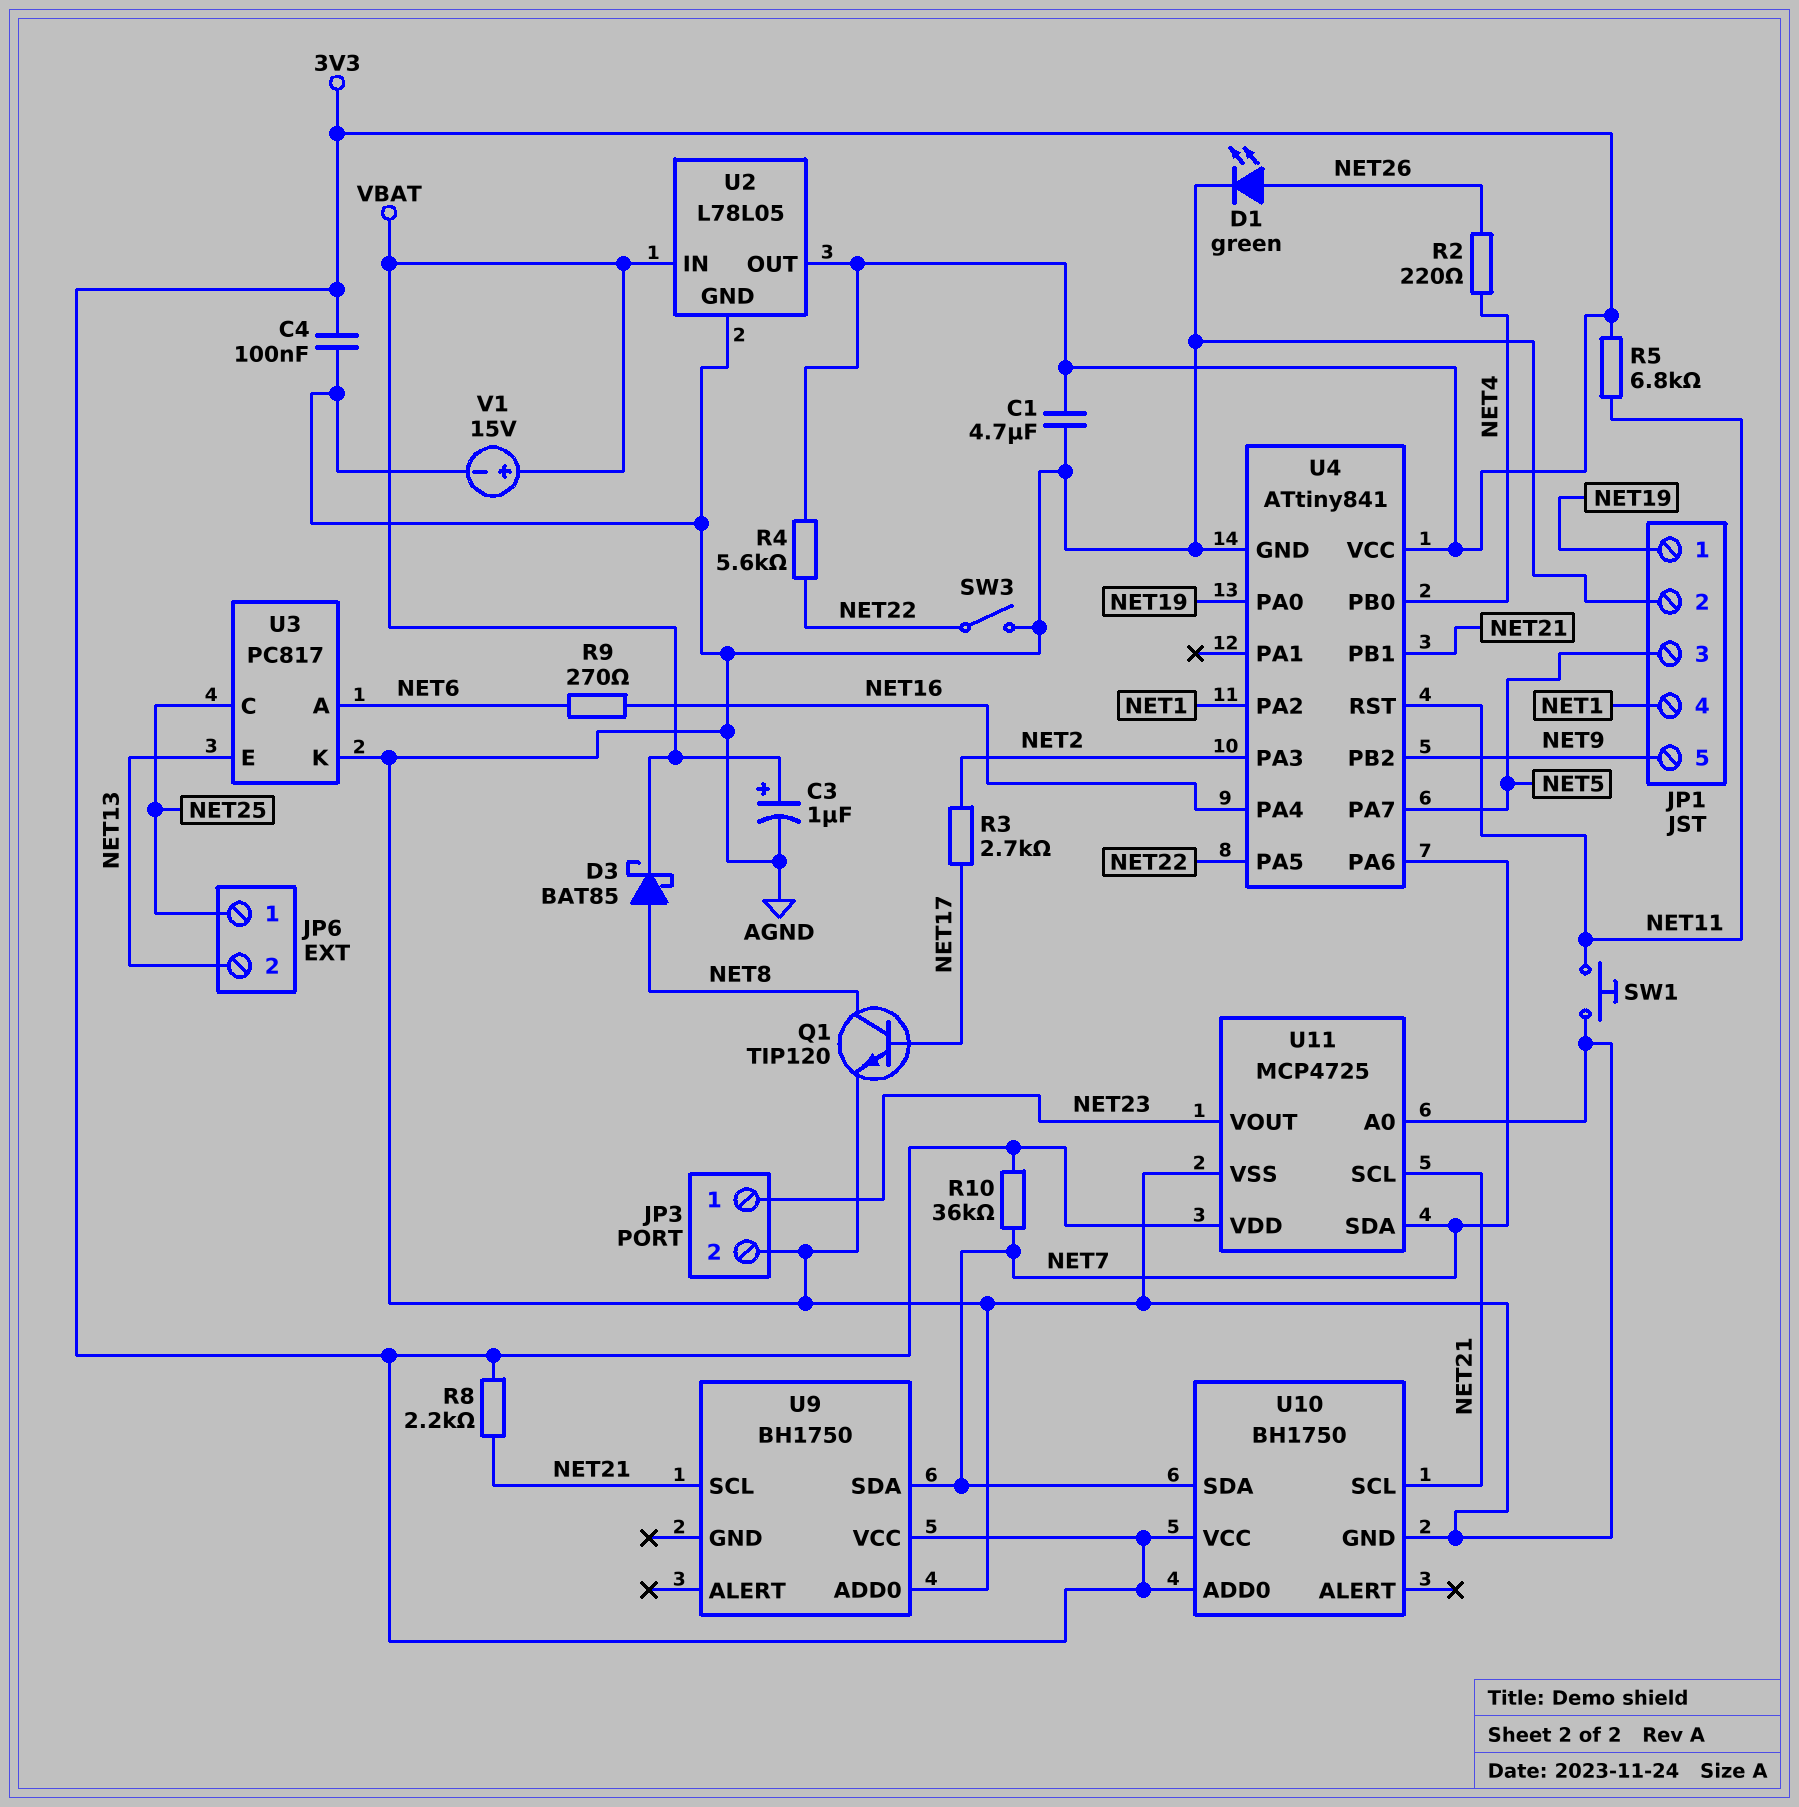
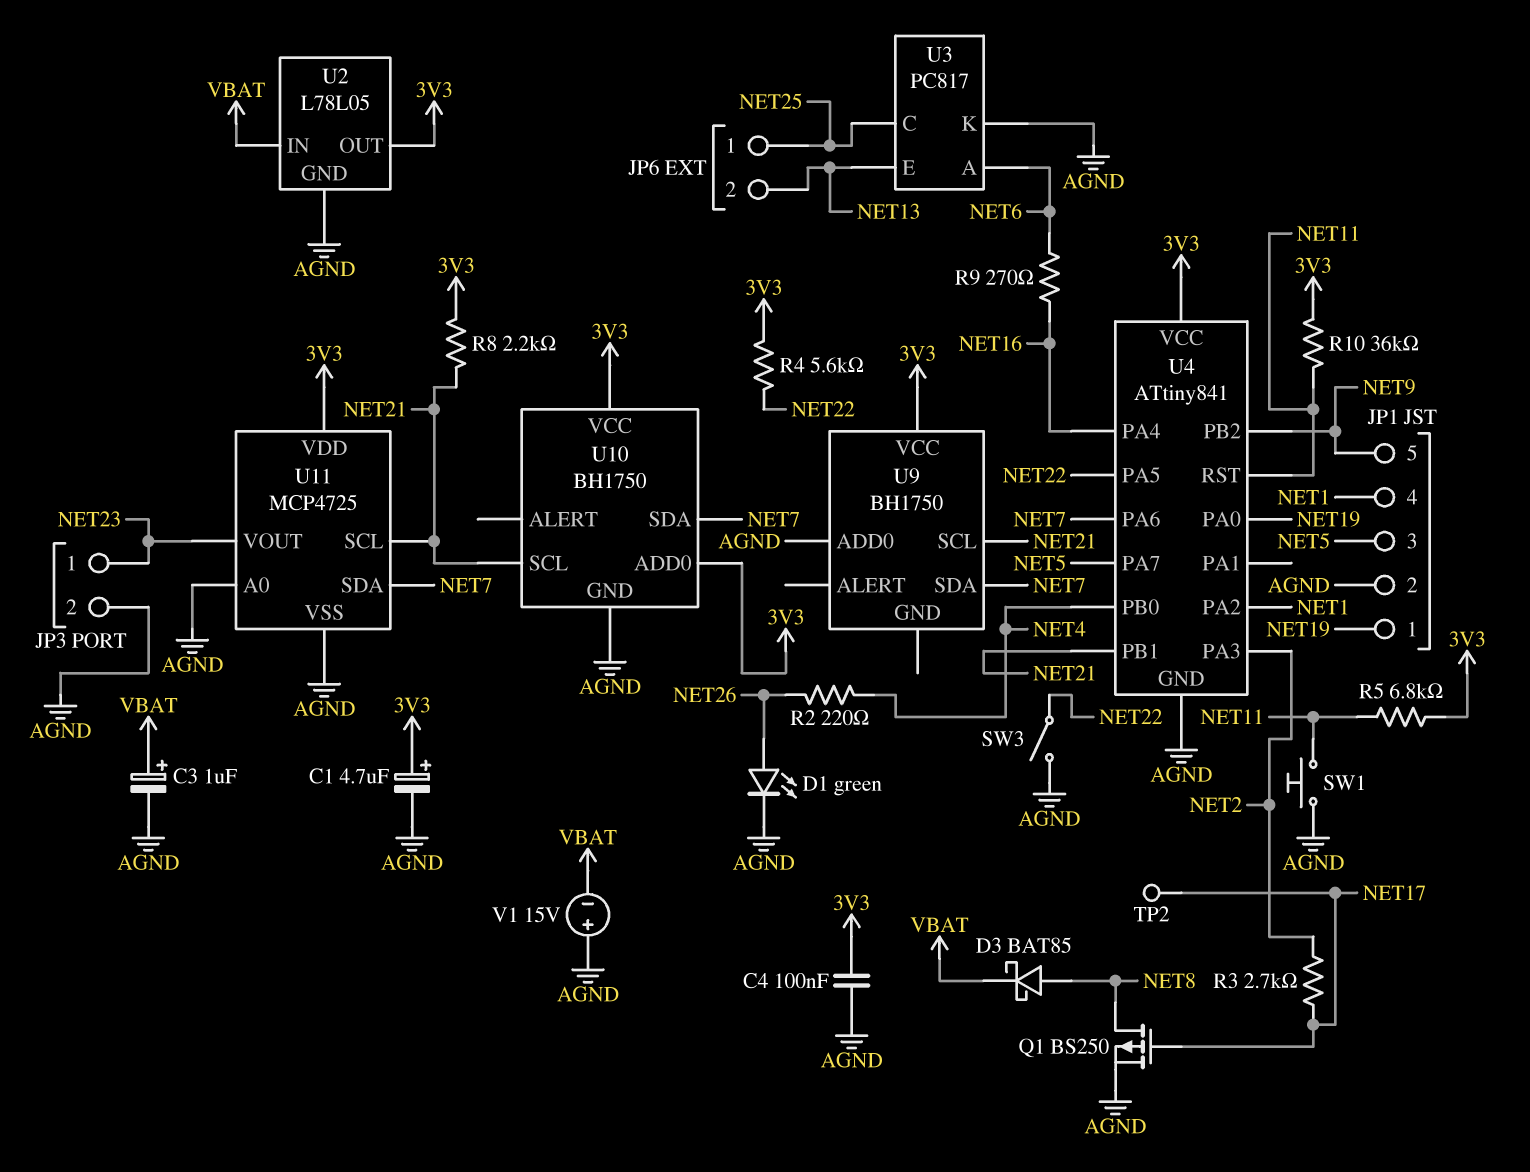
C1: 4.7uF (3V3, AGND) -> 4.7uF (plus 3V3, minus AGND)
Q1: NPN TIP120 (B NET17, C NET8, E AGND) -> PMOS BS250 (G NET17, D NET8, S AGND)
R10: 36k (3V3, NET7) -> 36k (3V3, NET11)
TP2: none -> test point (NET17)
V1: 15V (plus VBAT, minus AGND) -> 15V (plus AGND, minus VBAT)

